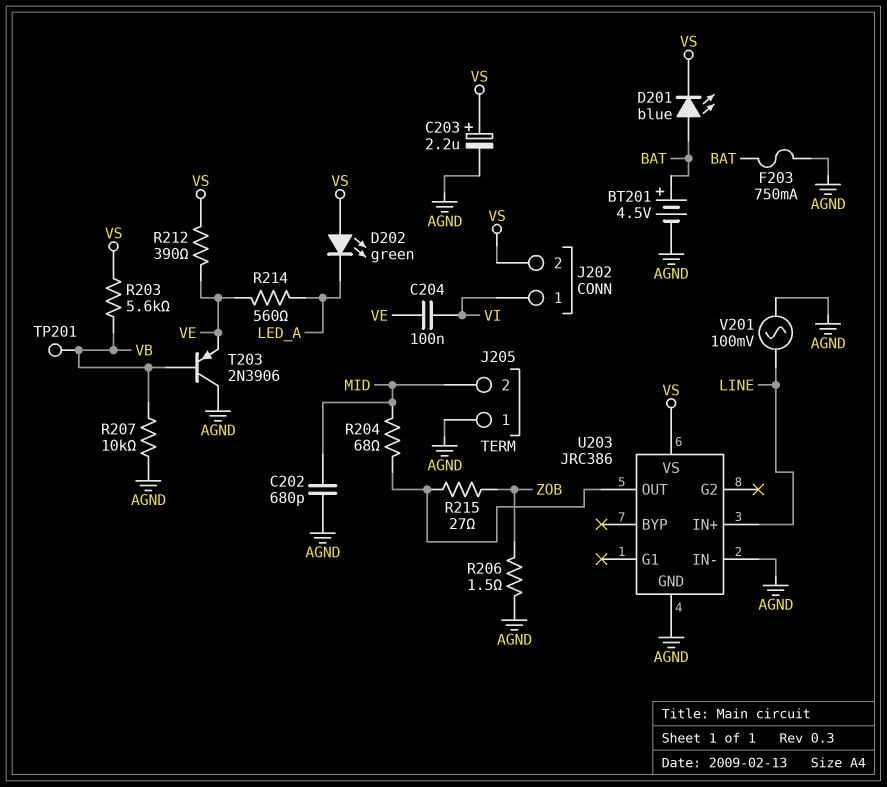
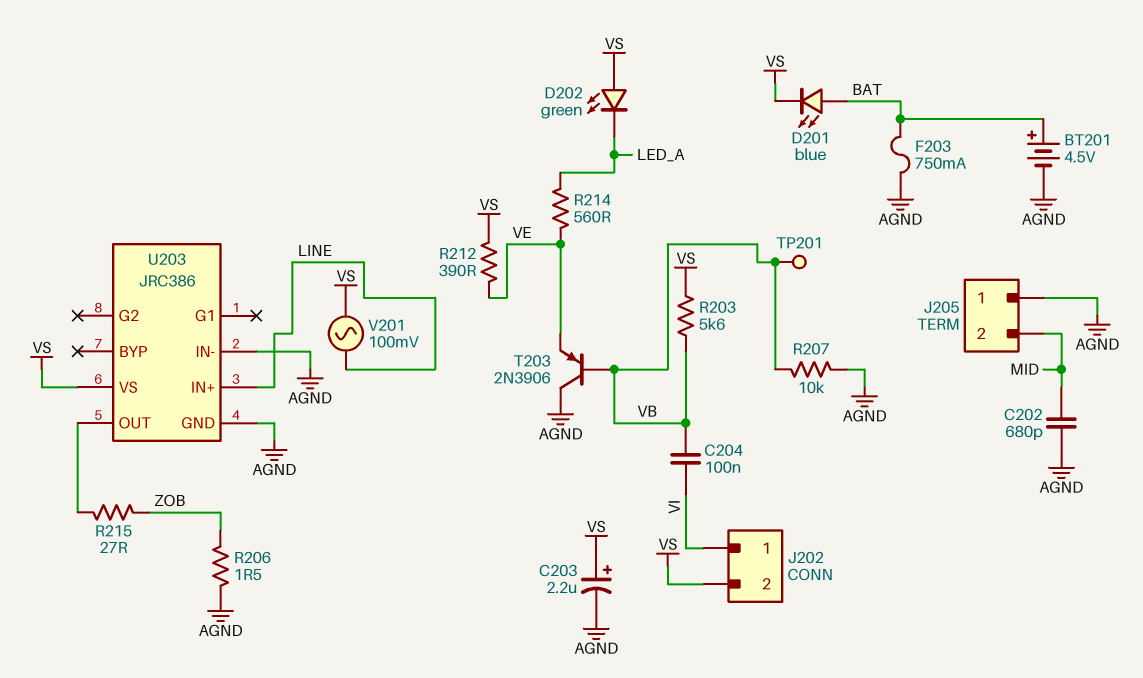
C204: 100nF (VE, VI) -> 100nF (VB, VI)
R204: 68 (MID, U203/OUT) -> none
V201: AC 100mV (AGND, LINE) -> AC 100mV (LINE, VS)

